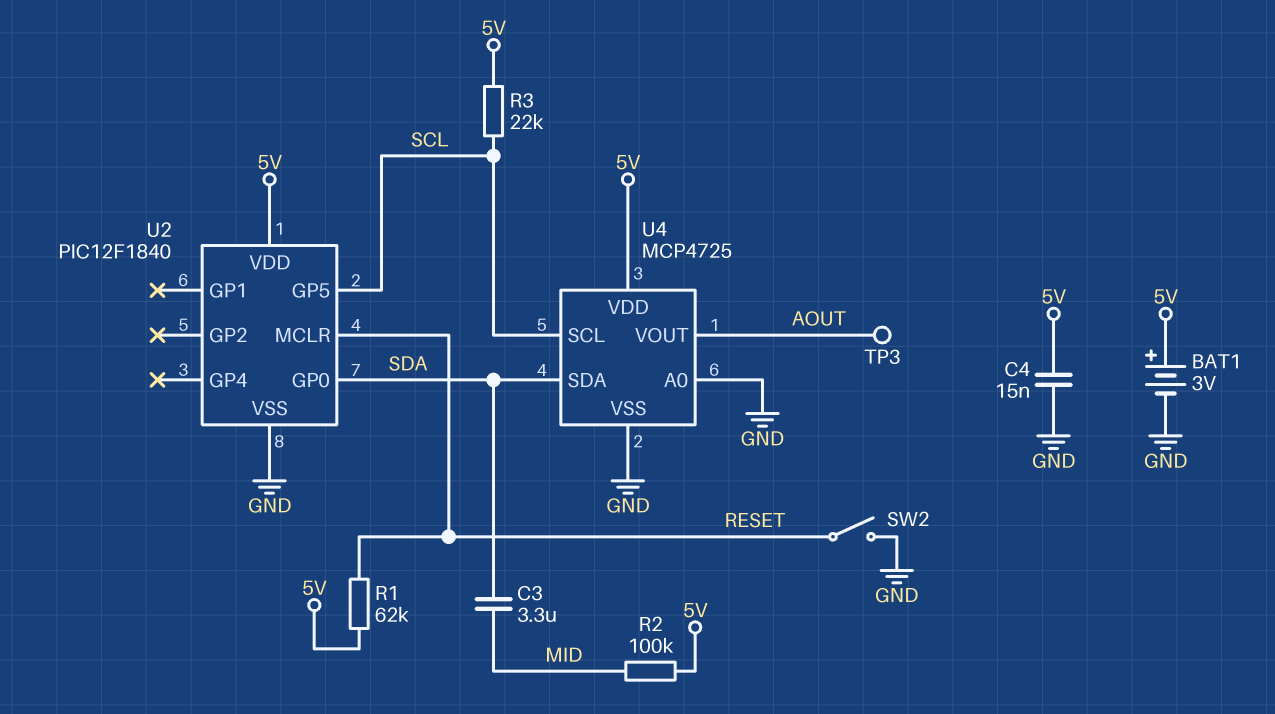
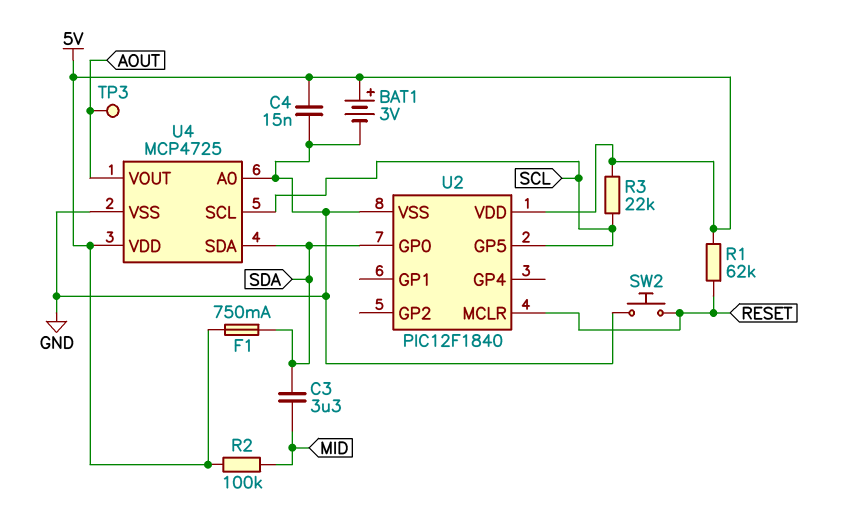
F1: none -> 750mA (5V, SDA)
SW2: switch (GND, RESET) -> button (GND, RESET)

